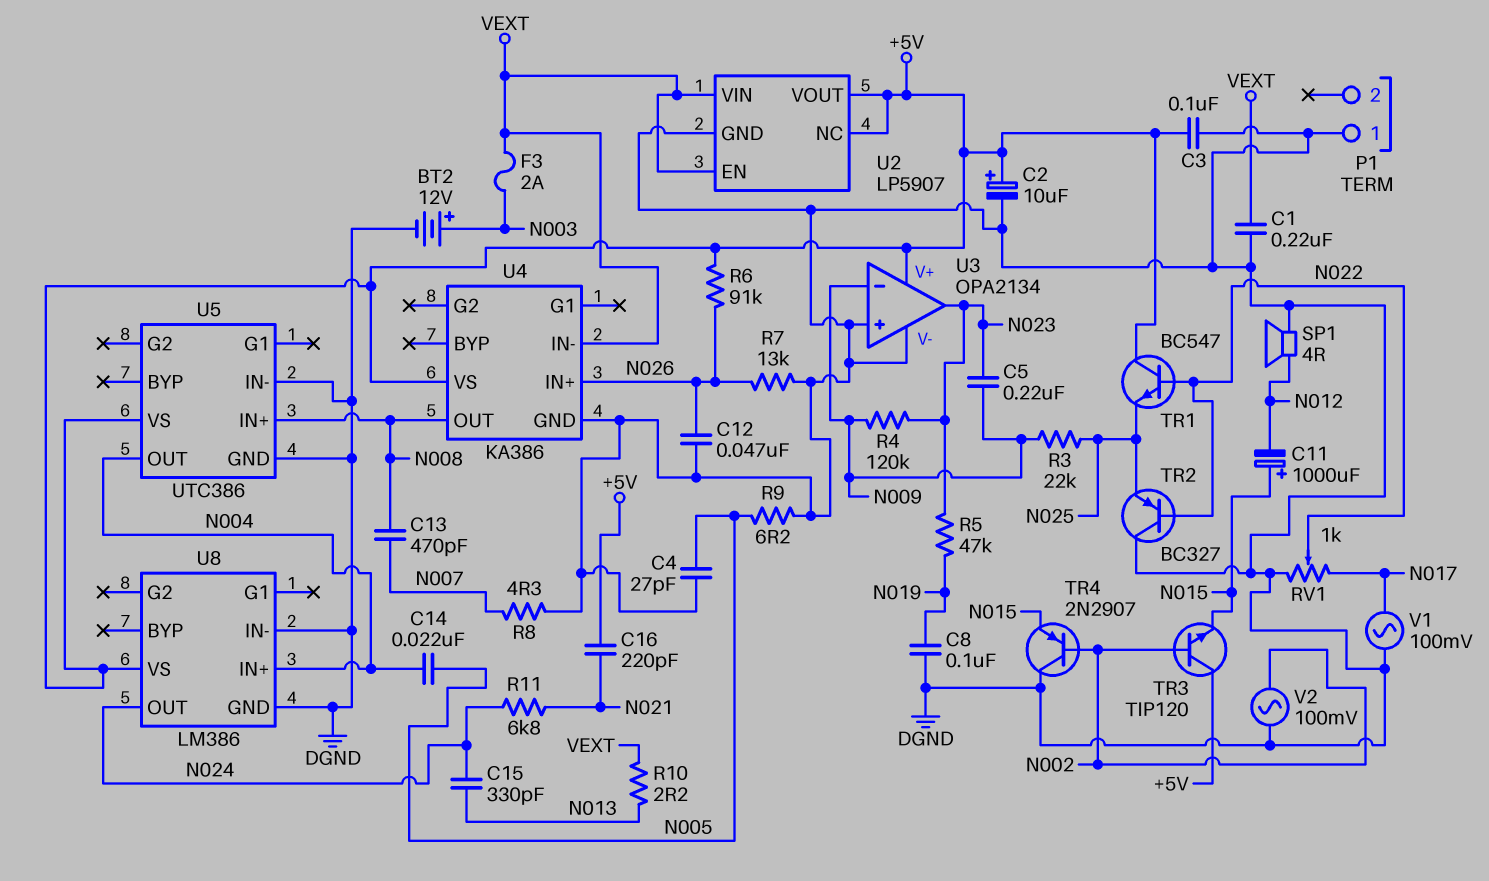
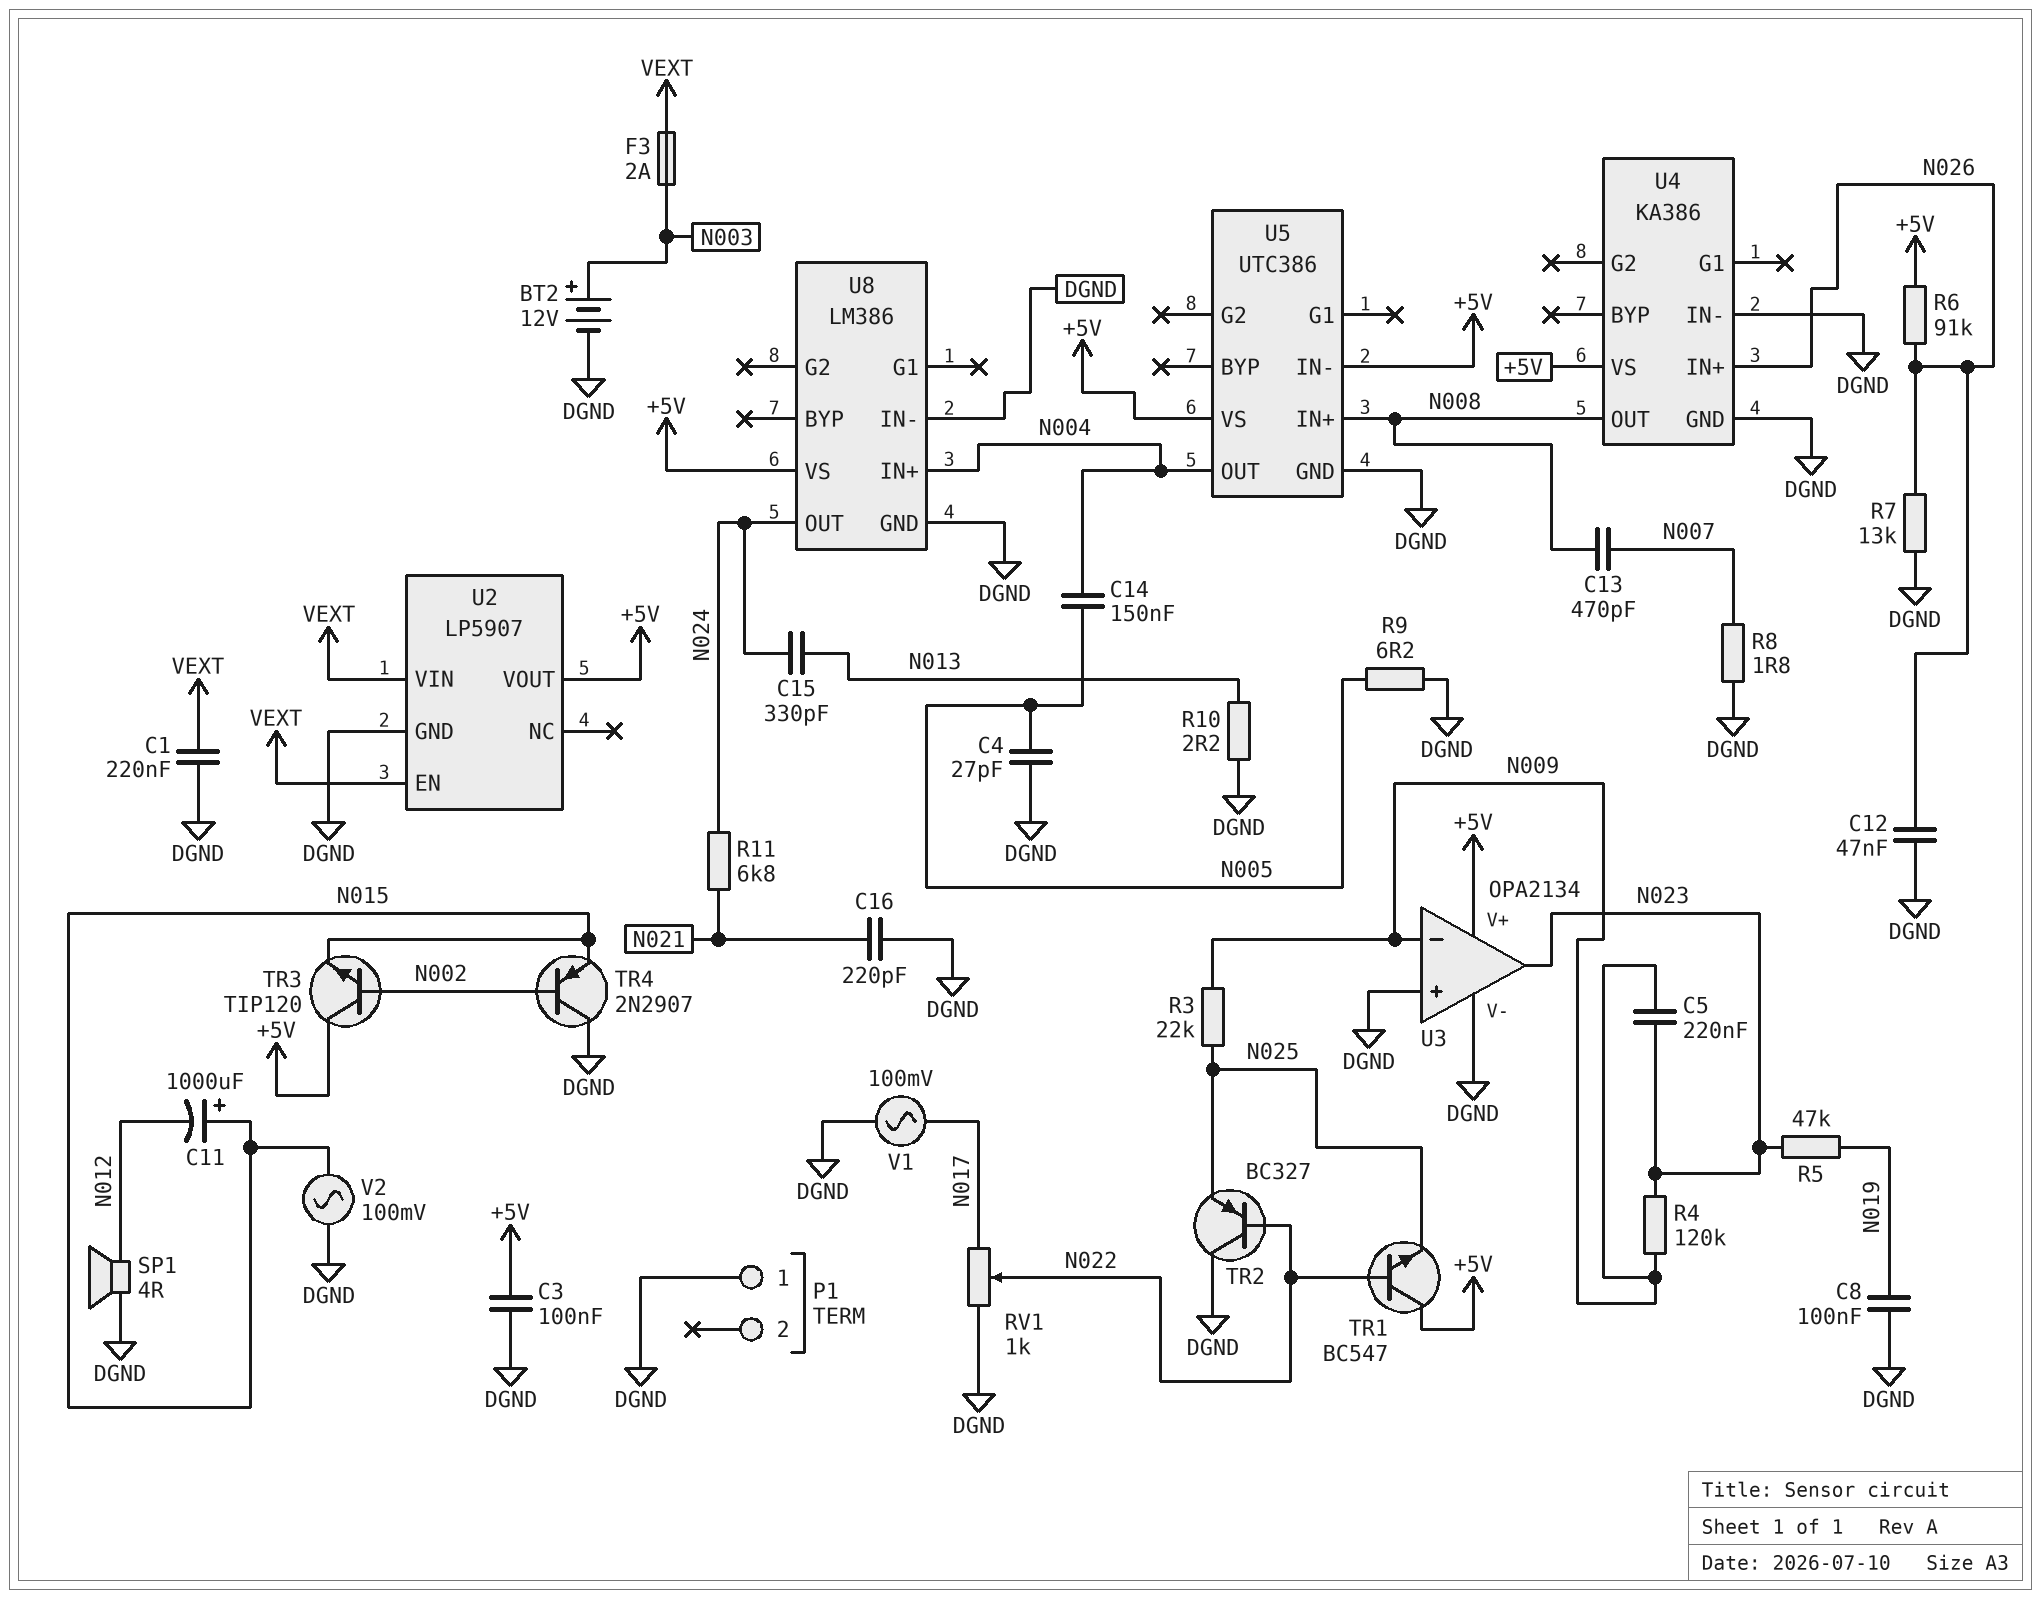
C2: 10uF (plus +5V, minus DGND) -> none
C14: 22nF (N004, N005) -> 150nF (N004, N005)
C16: 220pF (+5V, N021) -> 220pF (DGND, N021)
R8: 4.3 (DGND, N007) -> 1.8 (DGND, N007)
R10: 2.2 (N013, VEXT) -> 2.2 (DGND, N013)
U2 pin NC: +5V -> none
U4 pin IN-: VEXT -> DGND
U5 pin IN-: DGND -> +5V
V2: AC 100mV (DGND, N002) -> AC 100mV (DGND, N015)

